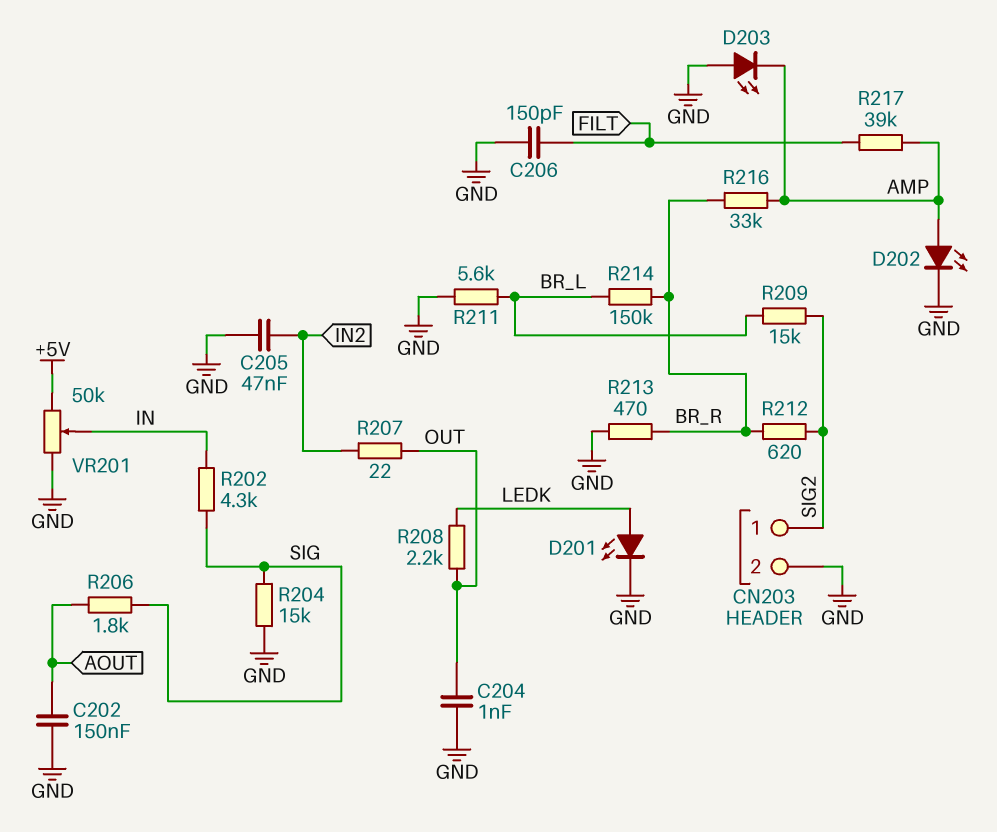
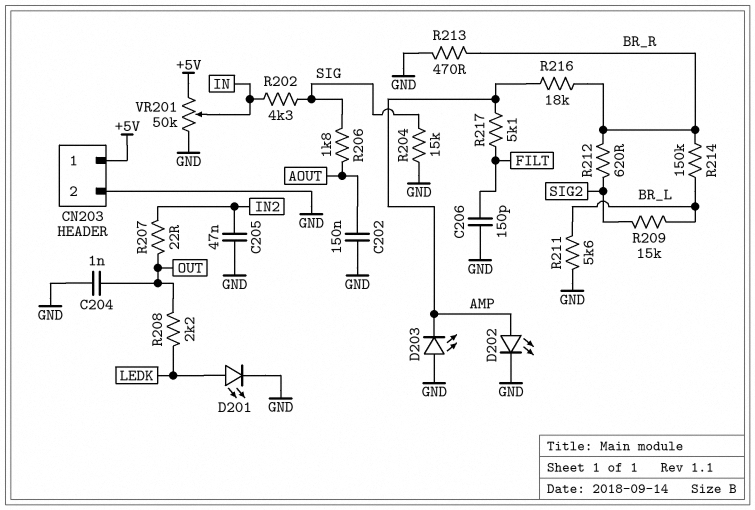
CN203 pin 1: SIG2 -> +5V
R216: 33k (AMP, BR_R) -> 18k (AMP, BR_R)
R217: 39k (AMP, FILT) -> 5.1k (AMP, FILT)

